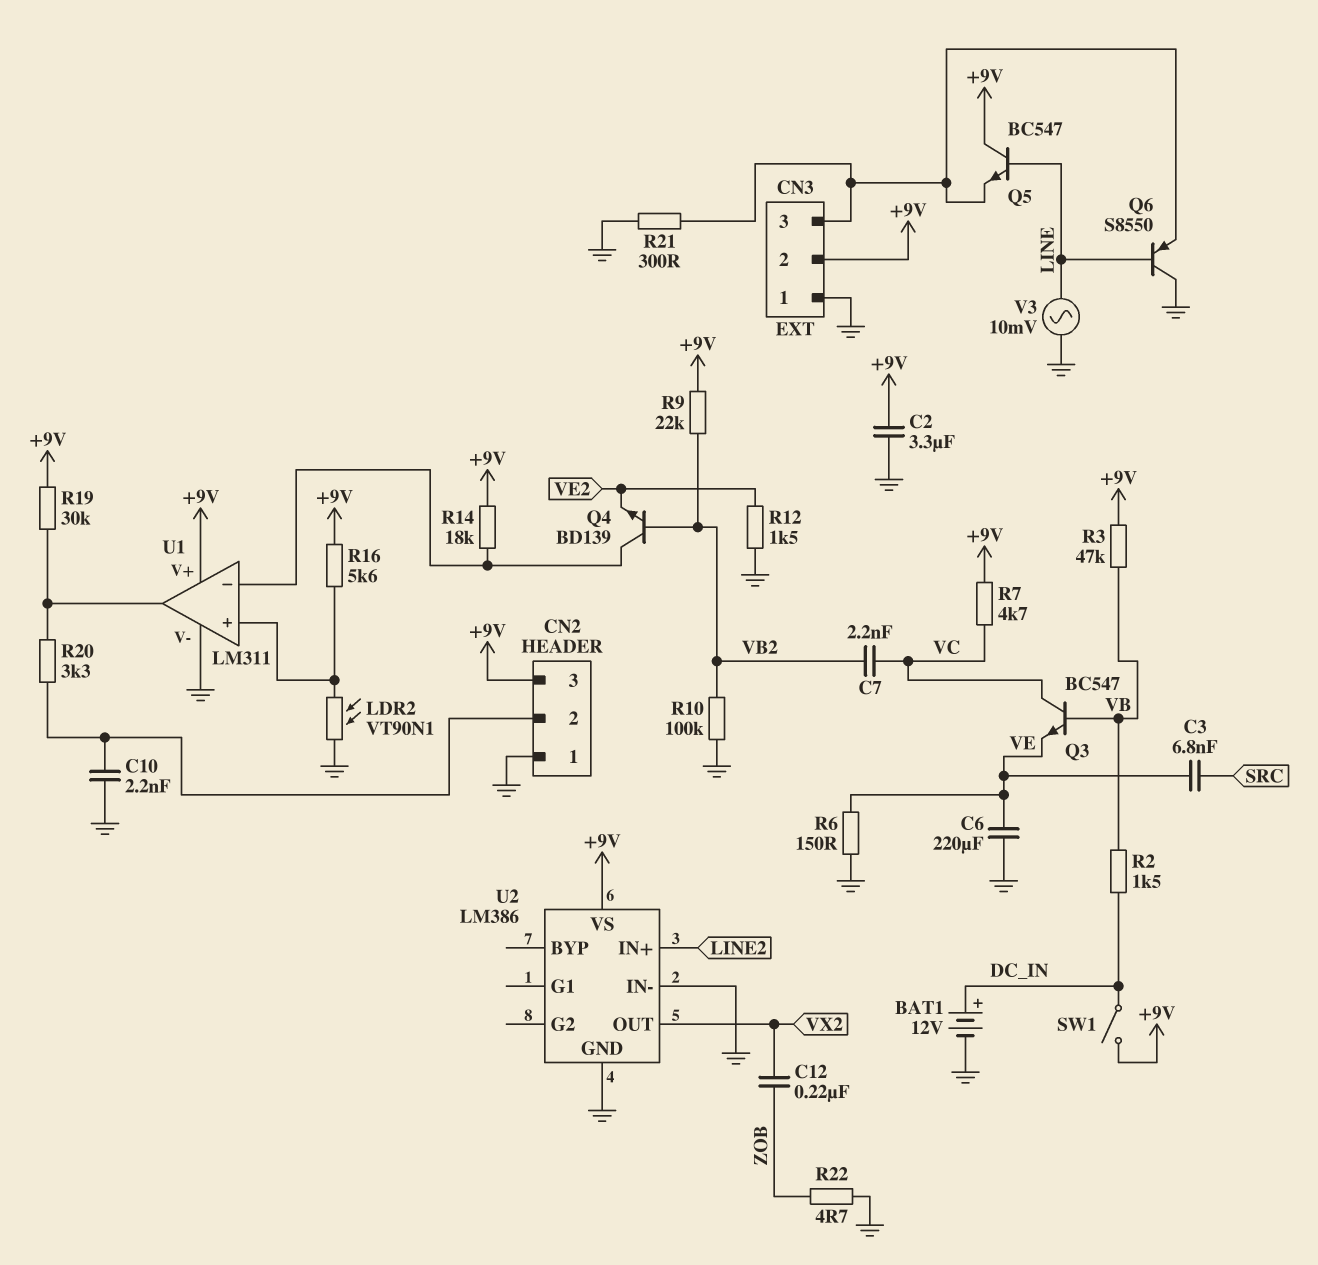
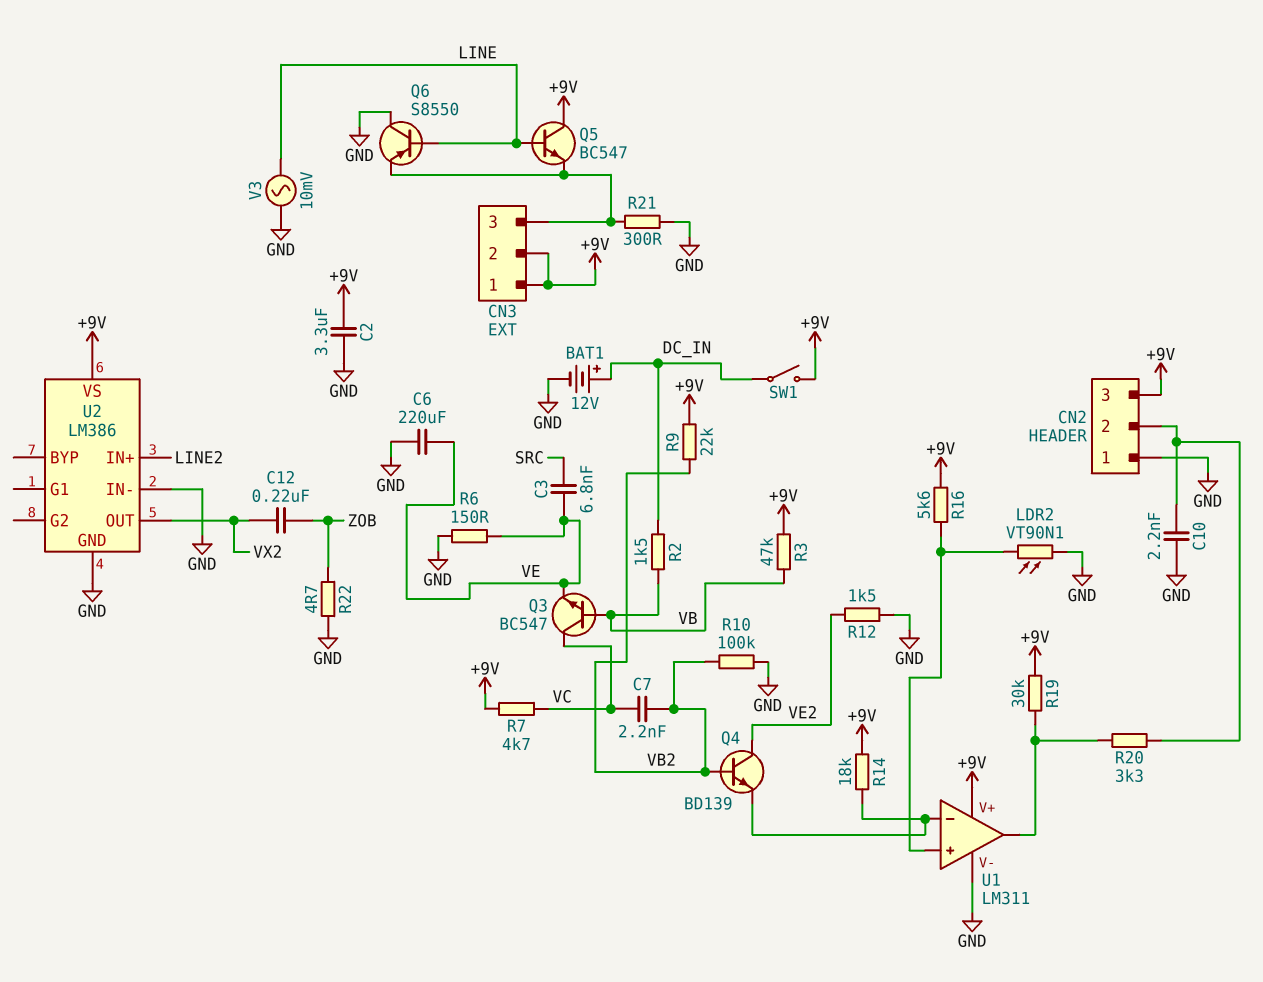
CN3 pin 1: GND -> +9V
Q4: NPN BD139 (B VB2, C U1/in-, E VE2) -> NPN BD139 (B VB2, C VE2, E U1/in-)

